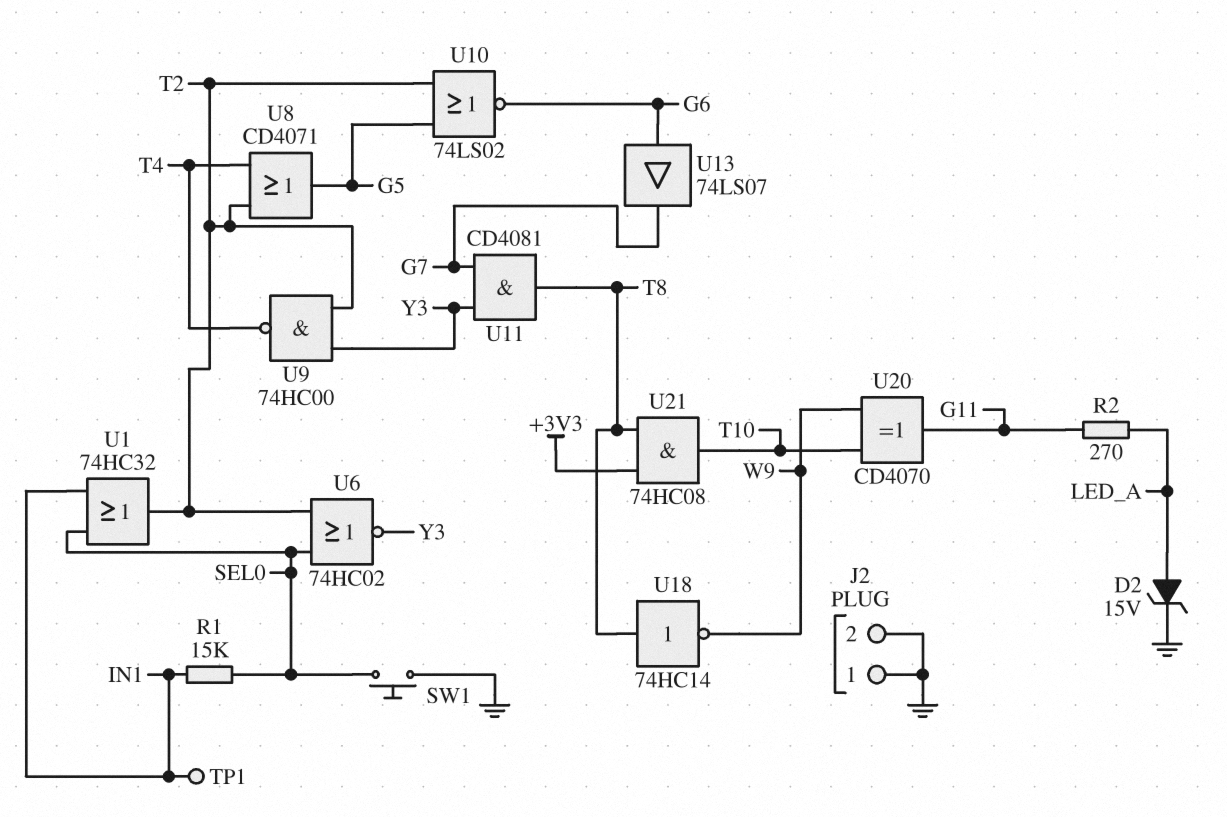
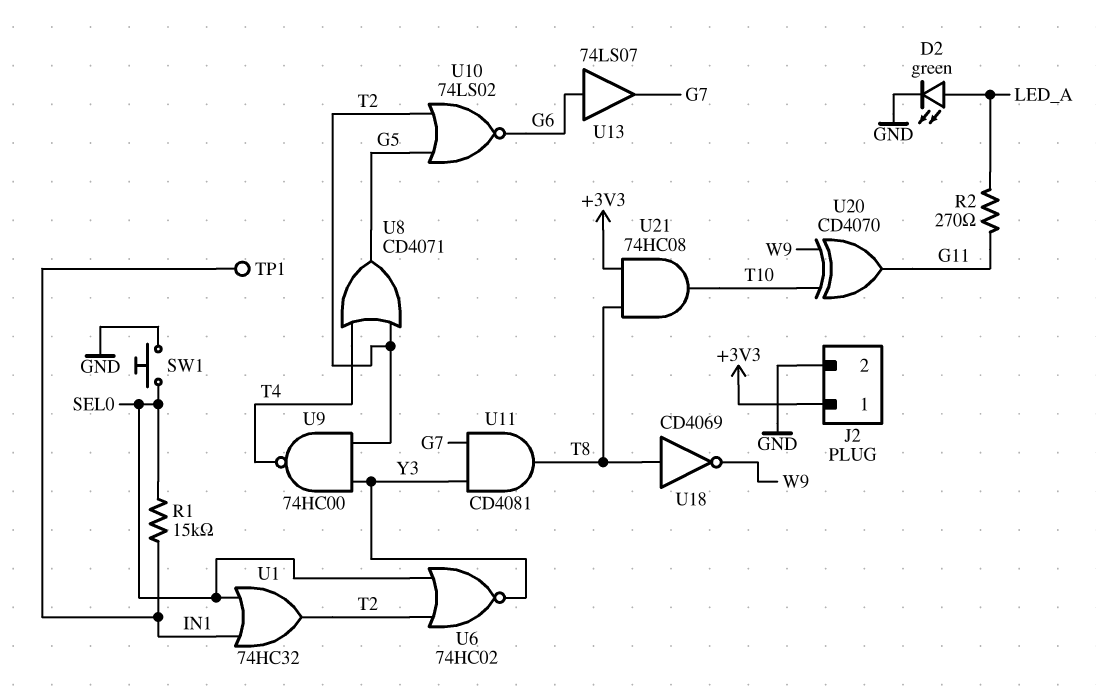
D2: zener 15V (A LED_A, K GND) -> LED green (A LED_A, K GND)
J2 pin 1: GND -> +3V3
U18: NOT 74HC14 (in T8, out W9) -> NOT CD4069 (in T8, out W9)

